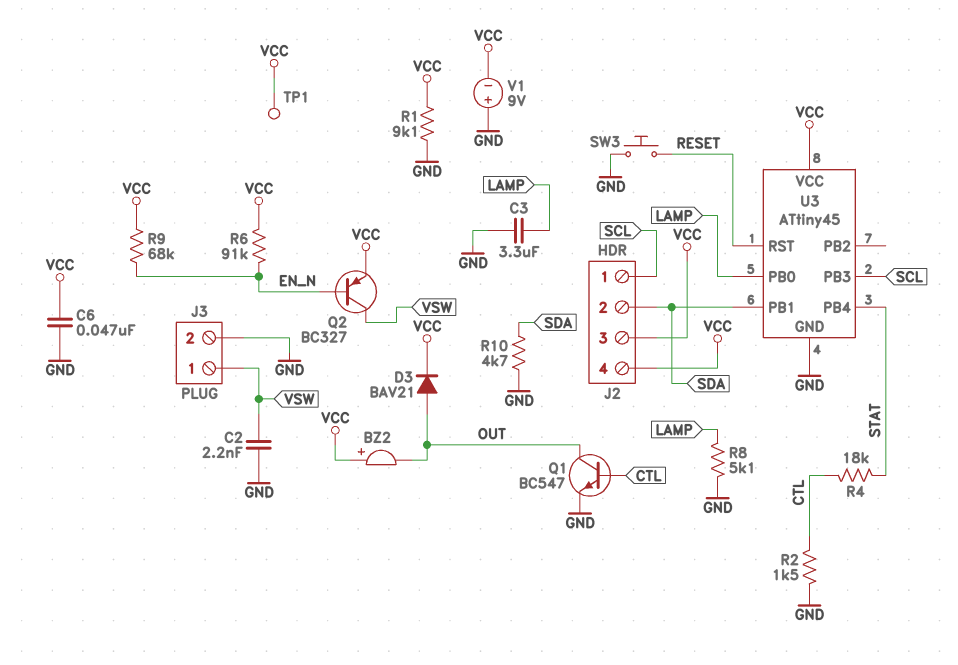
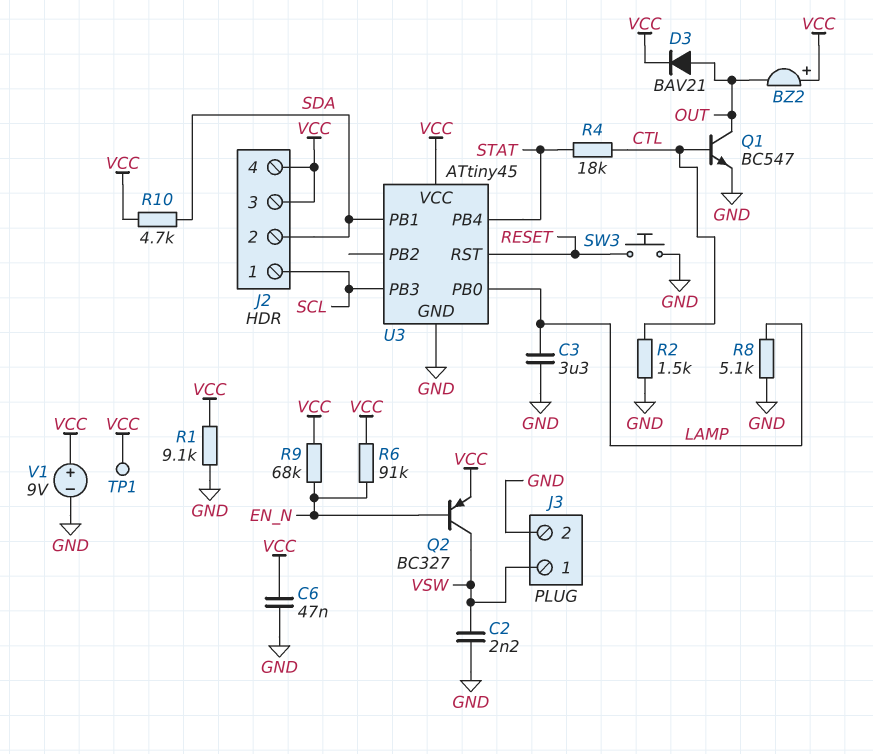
R10: 4.7k (GND, SDA) -> 4.7k (SDA, VCC)
V1: 9V (plus GND, minus VCC) -> 9V (plus VCC, minus GND)

